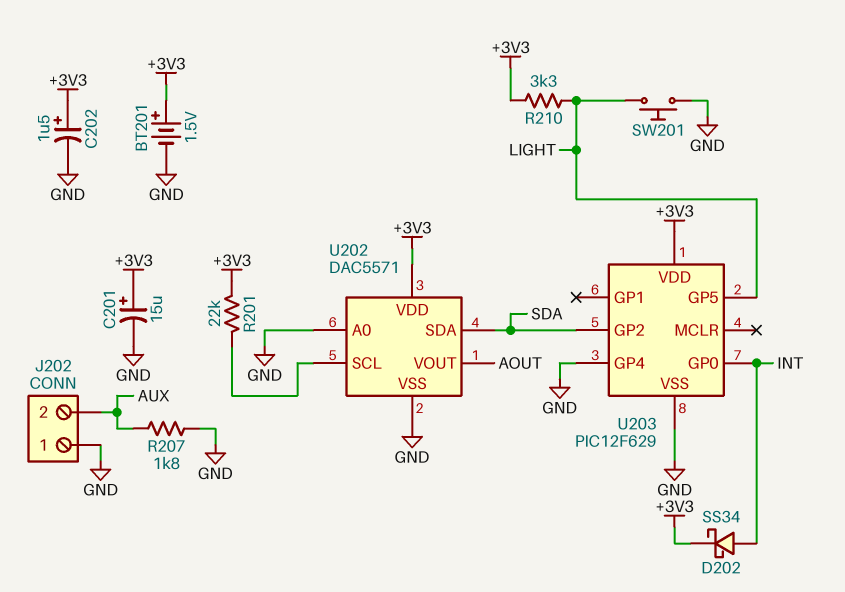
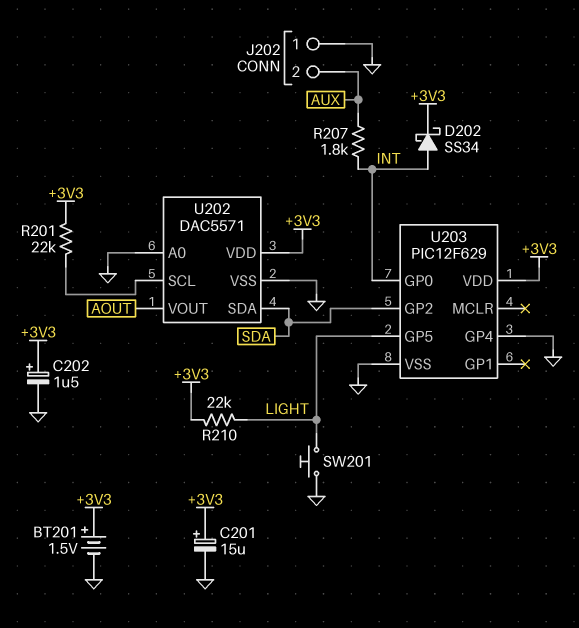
R207: 1.8k (AUX, GND) -> 1.8k (AUX, INT)
R210: 3.3k (+3V3, LIGHT) -> 22k (+3V3, LIGHT)

